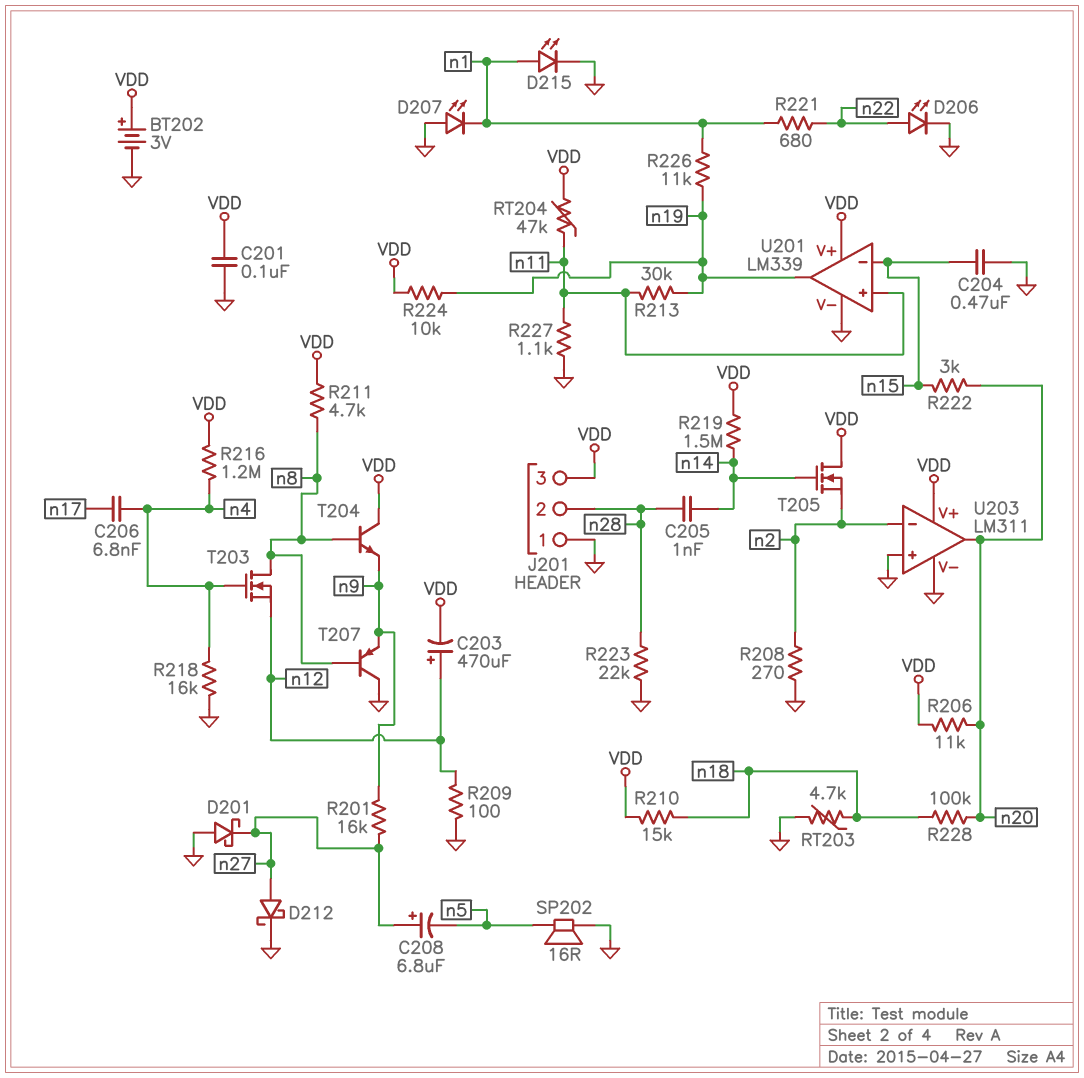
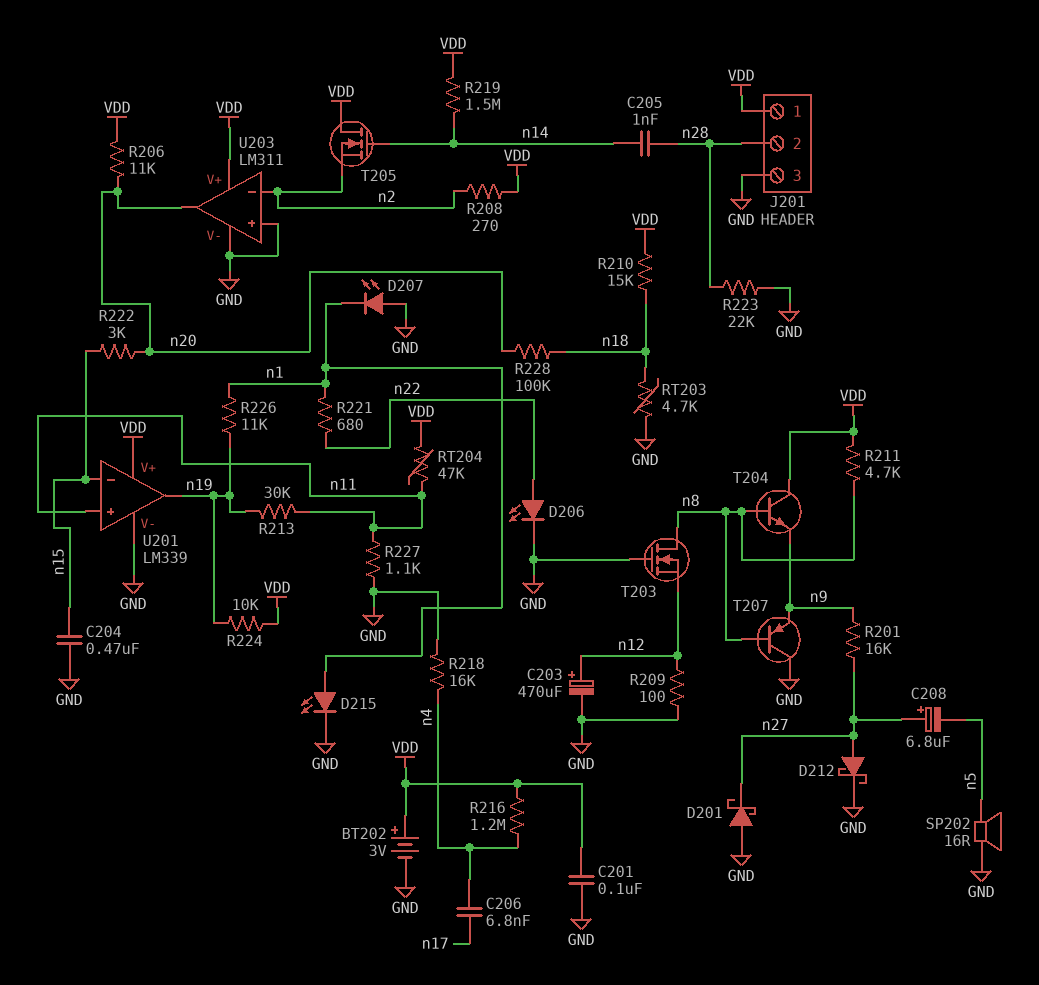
C203: 470uF (plus n12, minus VDD) -> 470uF (plus n12, minus GND)
J201 pin 1: GND -> VDD
J201 pin 3: VDD -> GND
R208: 270 (GND, n2) -> 270 (VDD, n2)
T203: NMOS (G n4, D n8, S n12) -> NMOS (G GND, D n8, S n12)

